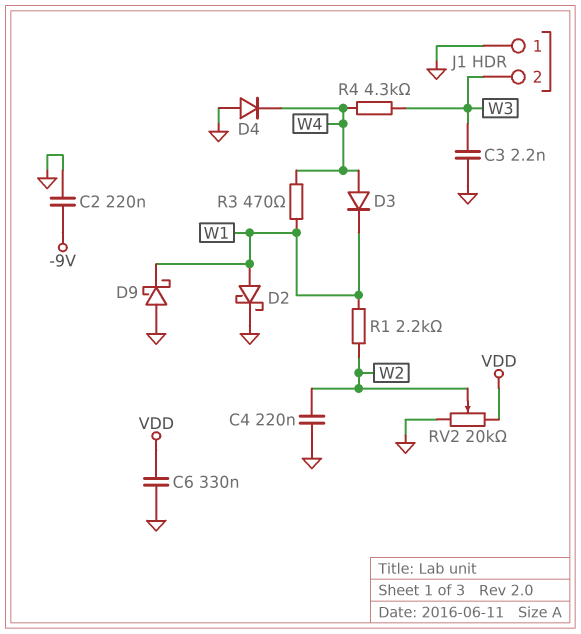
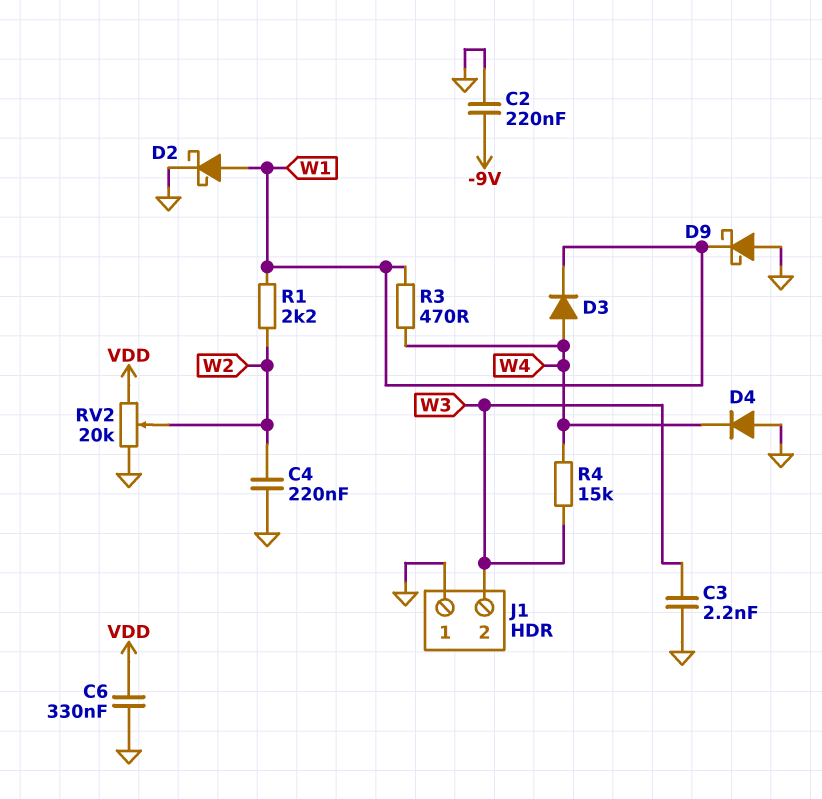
R4: 4.3k (W3, W4) -> 15k (W3, W4)

